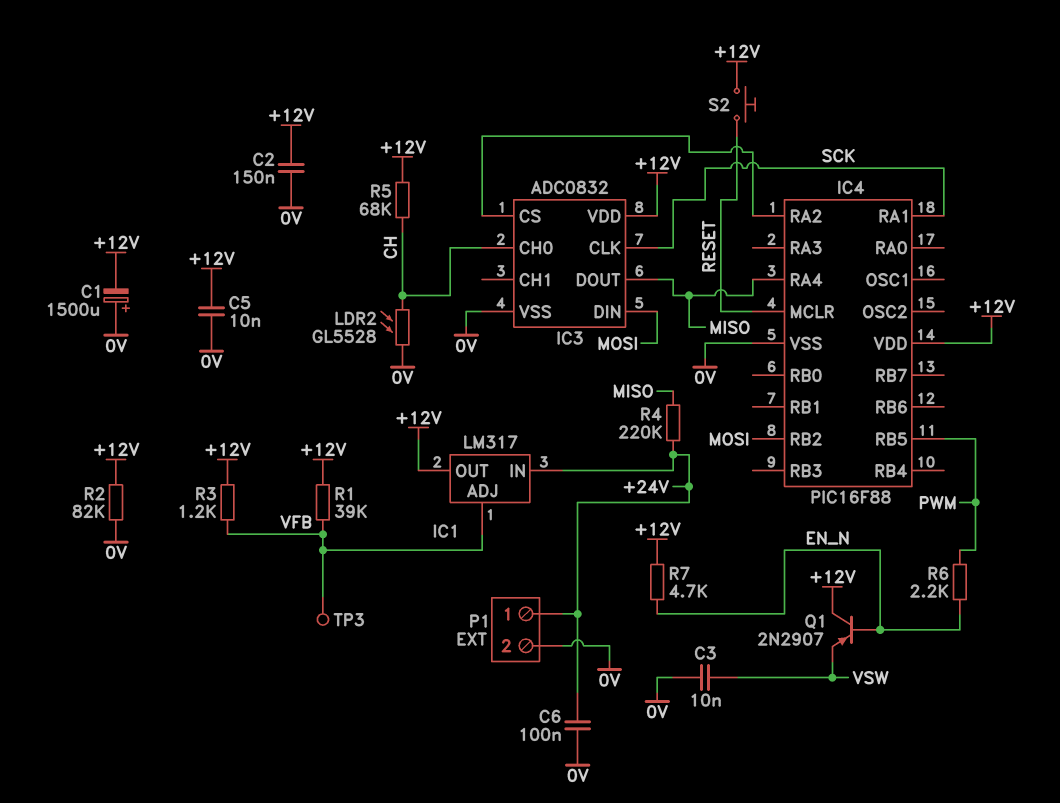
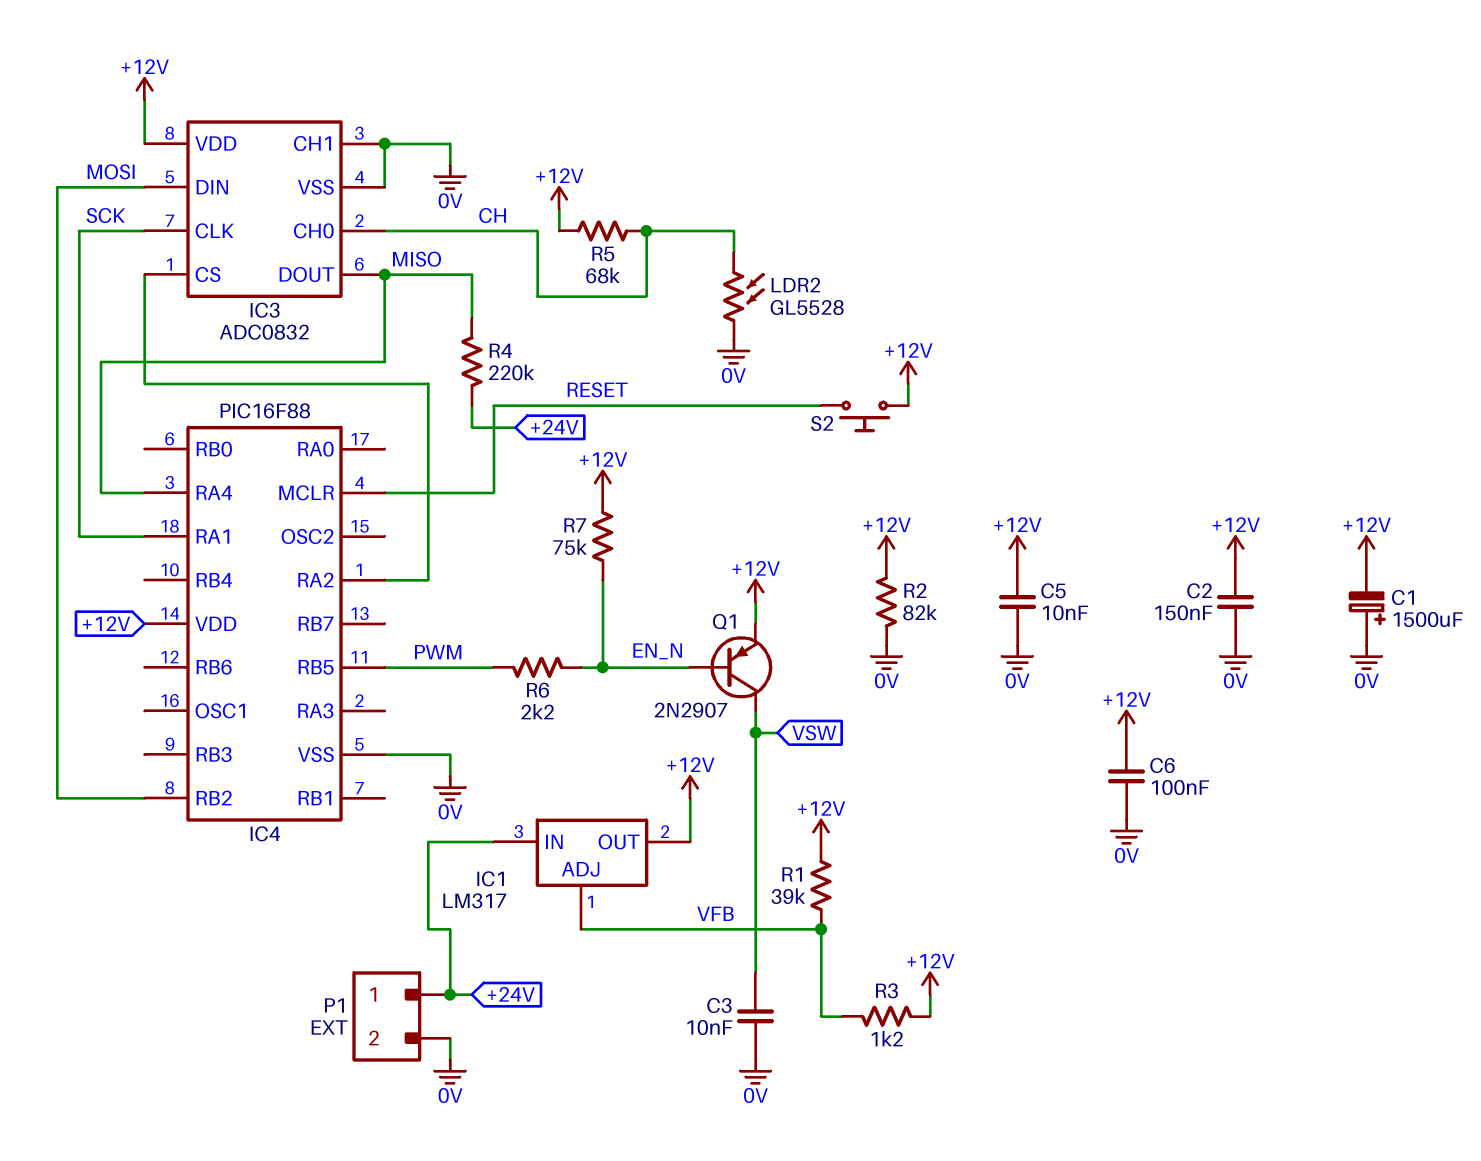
C6: 100nF (+24V, 0V) -> 100nF (+12V, 0V)
IC3 pin CH1: none -> 0V
Q1: PNP 2N2907 (B EN_N, C +12V, E VSW) -> PNP 2N2907 (B EN_N, C VSW, E +12V)
R7: 4.7k (+12V, EN_N) -> 75k (+12V, EN_N)
TP3: test point (VFB) -> none

